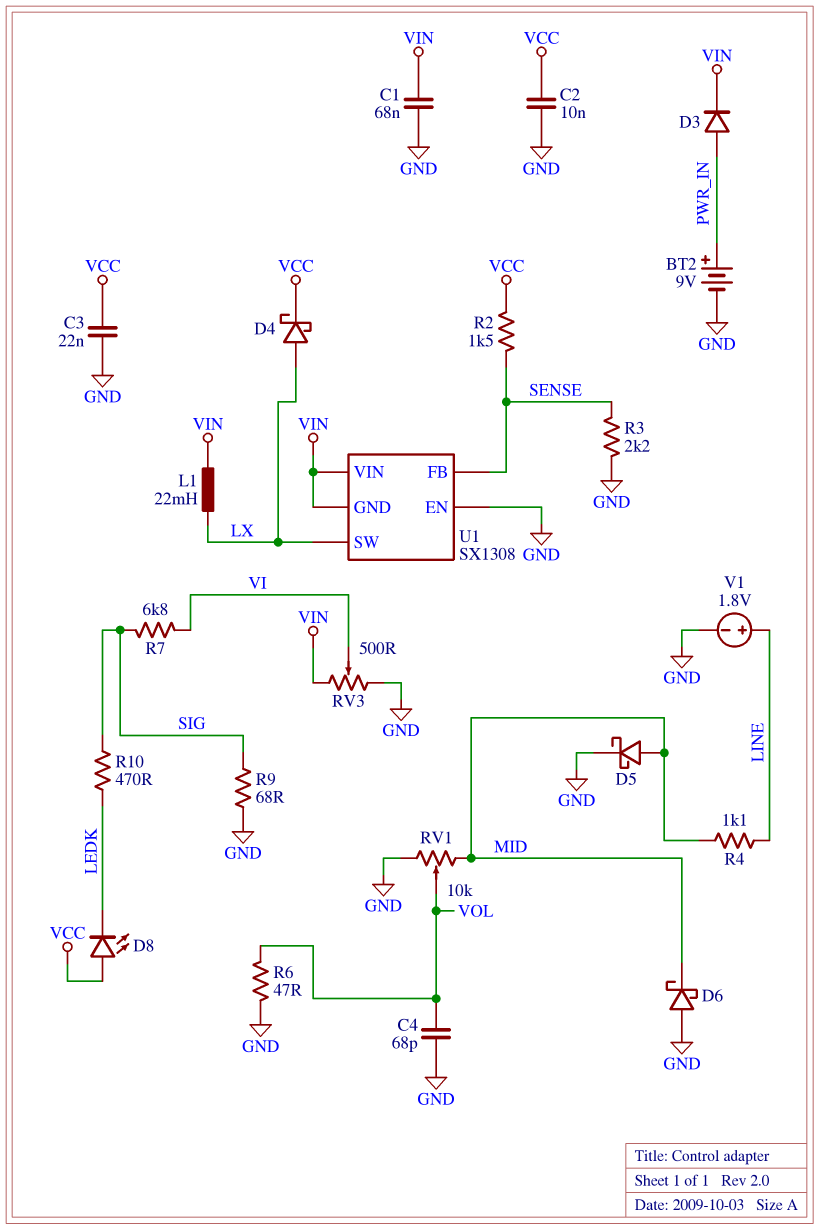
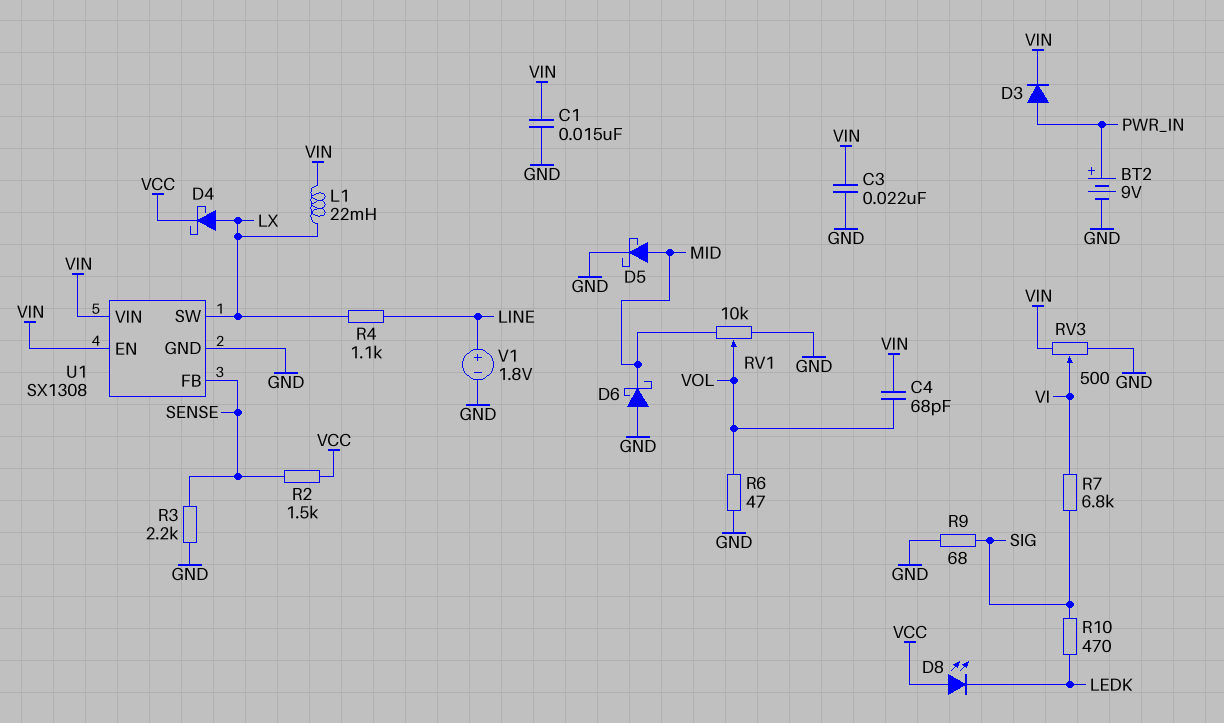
C1: 68nF (GND, VIN) -> 15nF (GND, VIN)
C2: 10nF (GND, VCC) -> none
C3: 22nF (GND, VCC) -> 22nF (GND, VIN)
C4: 68pF (GND, VOL) -> 68pF (VIN, VOL)
R4: 1.1k (LINE, MID) -> 1.1k (LINE, LX)
U1 pin EN: GND -> VIN
U1 pin GND: VIN -> GND

